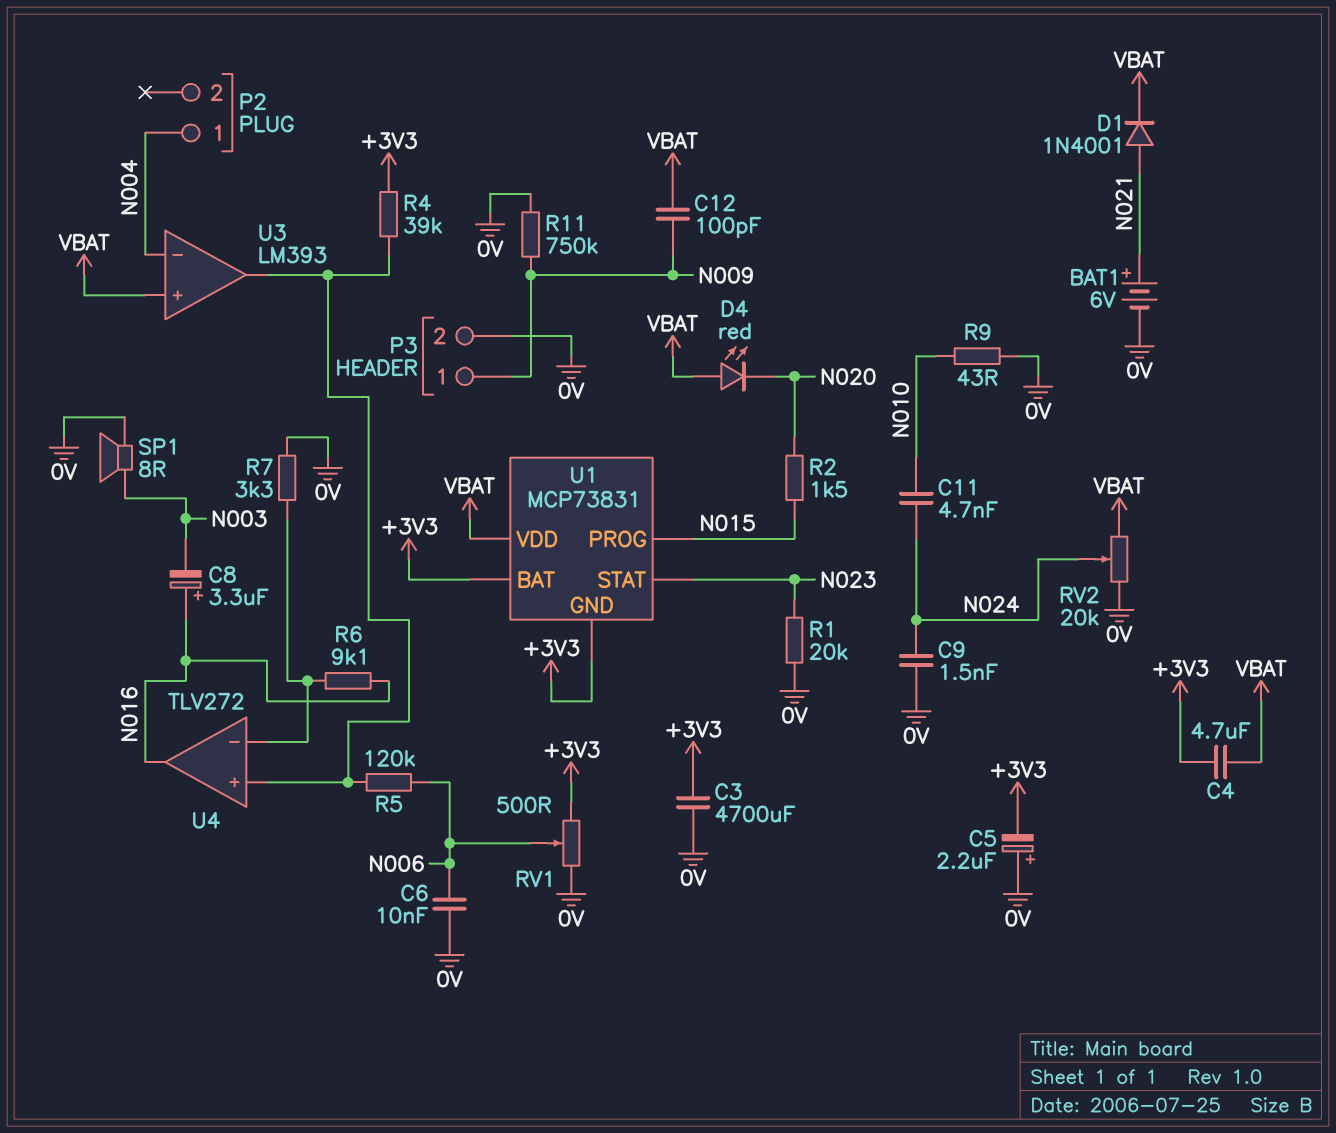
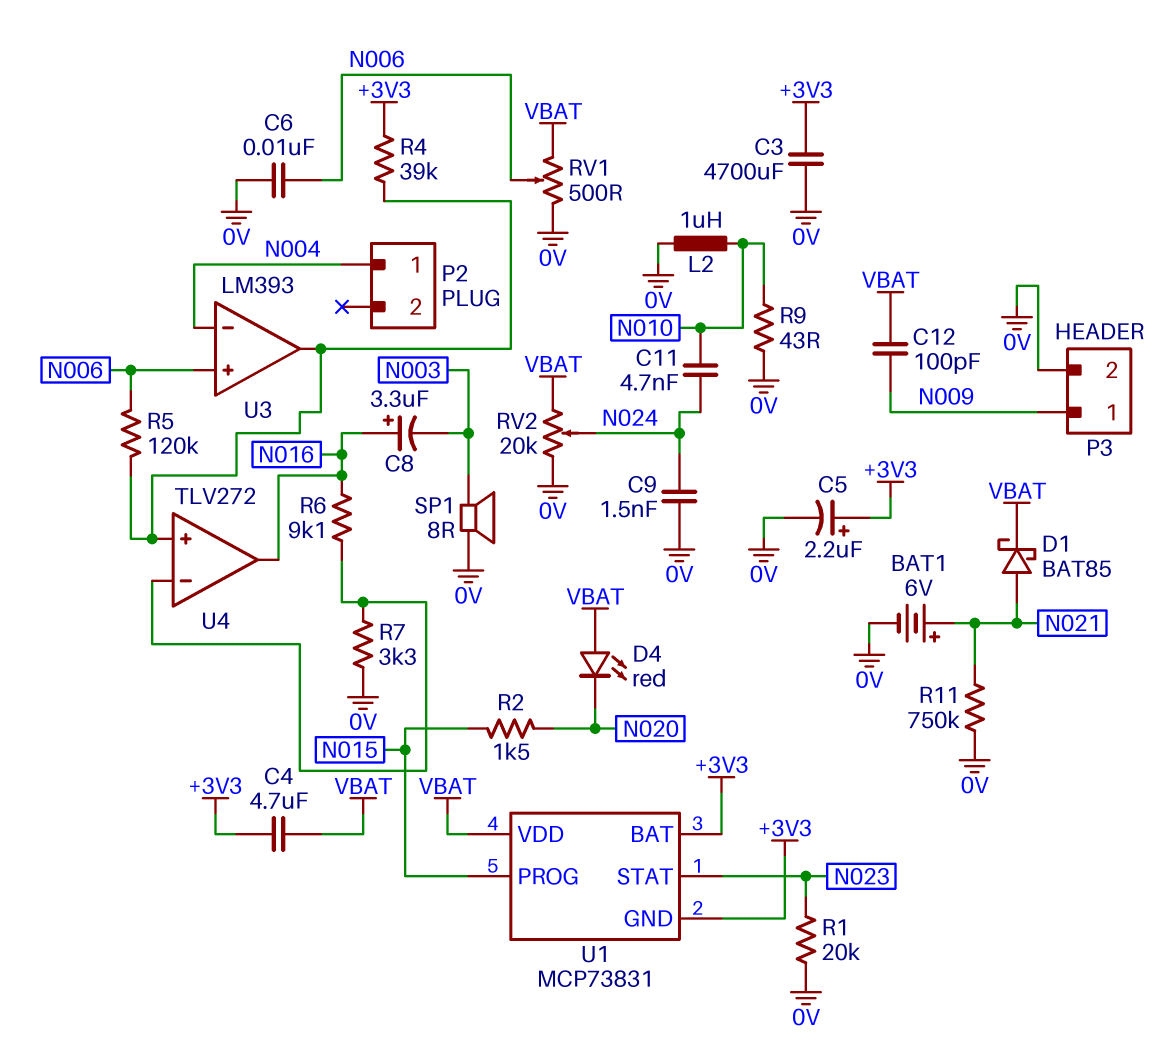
C5: 2.2uF (plus 0V, minus +3V3) -> 2.2uF (plus +3V3, minus 0V)
D1: diode 1N4001 (A N021, K VBAT) -> schottky BAT85 (A N021, K VBAT)
L2: none -> 1uH (0V, N010)
R11: 750k (0V, N009) -> 750k (0V, N021)
RV1: 500 (+3V3, 0V, wiper N006) -> 500 (0V, VBAT, wiper N006)
U3 pin in+: VBAT -> N006

